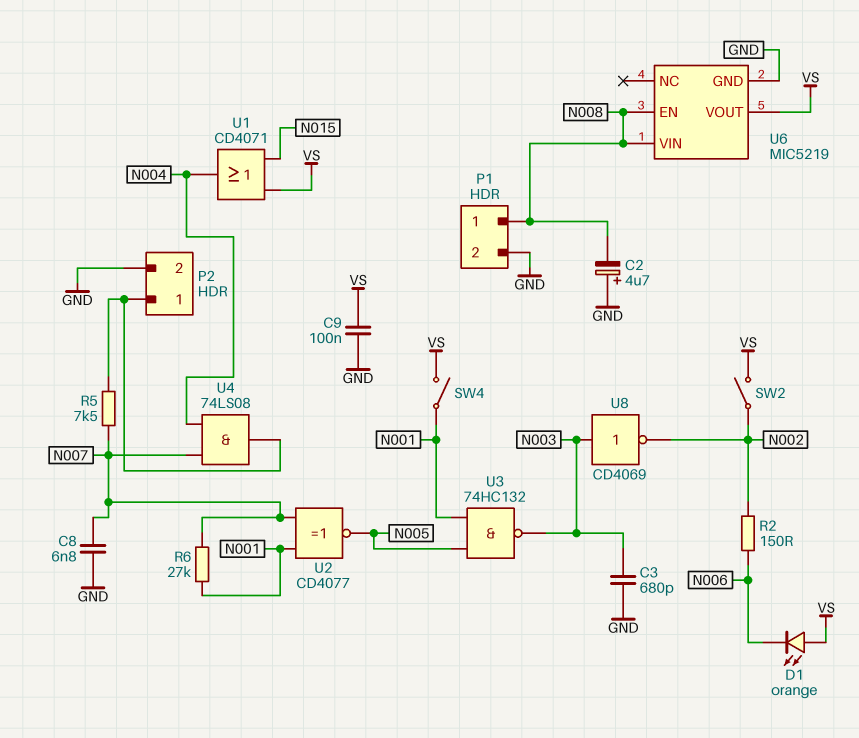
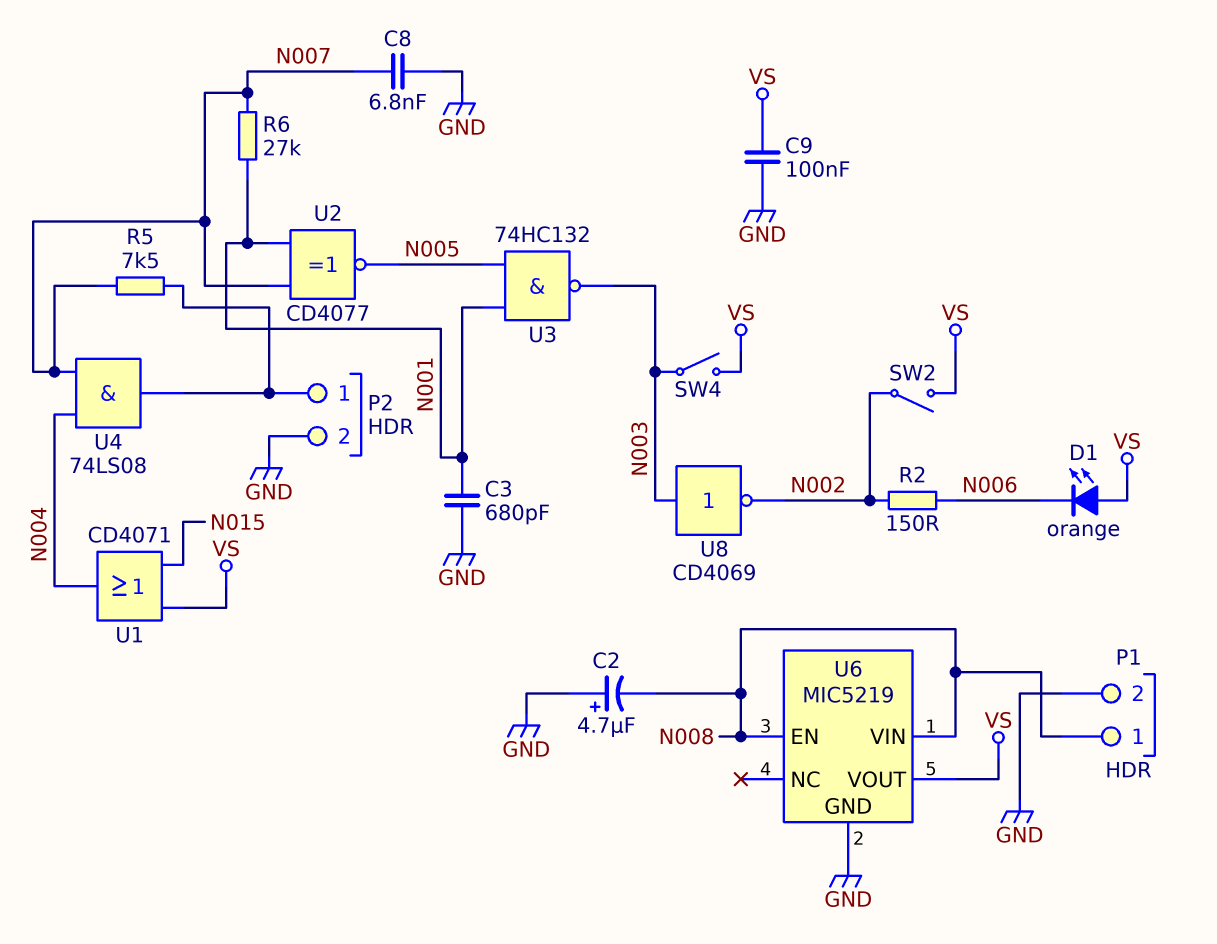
C3: 680pF (GND, N003) -> 680pF (GND, N001)
SW4: switch (N001, VS) -> switch (N003, VS)

